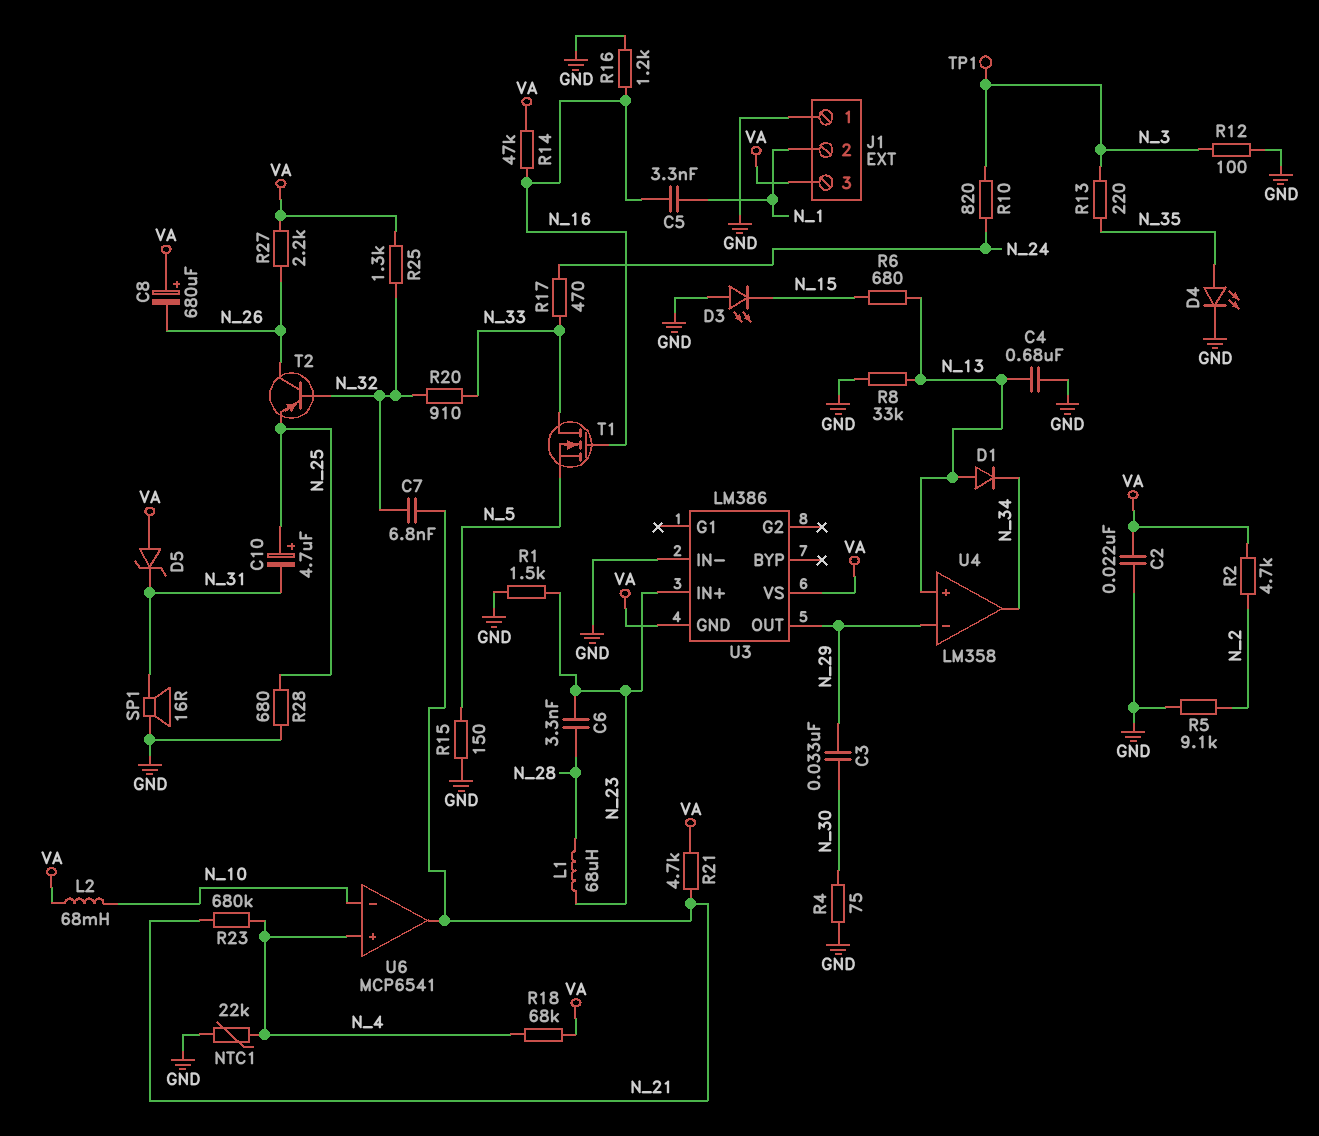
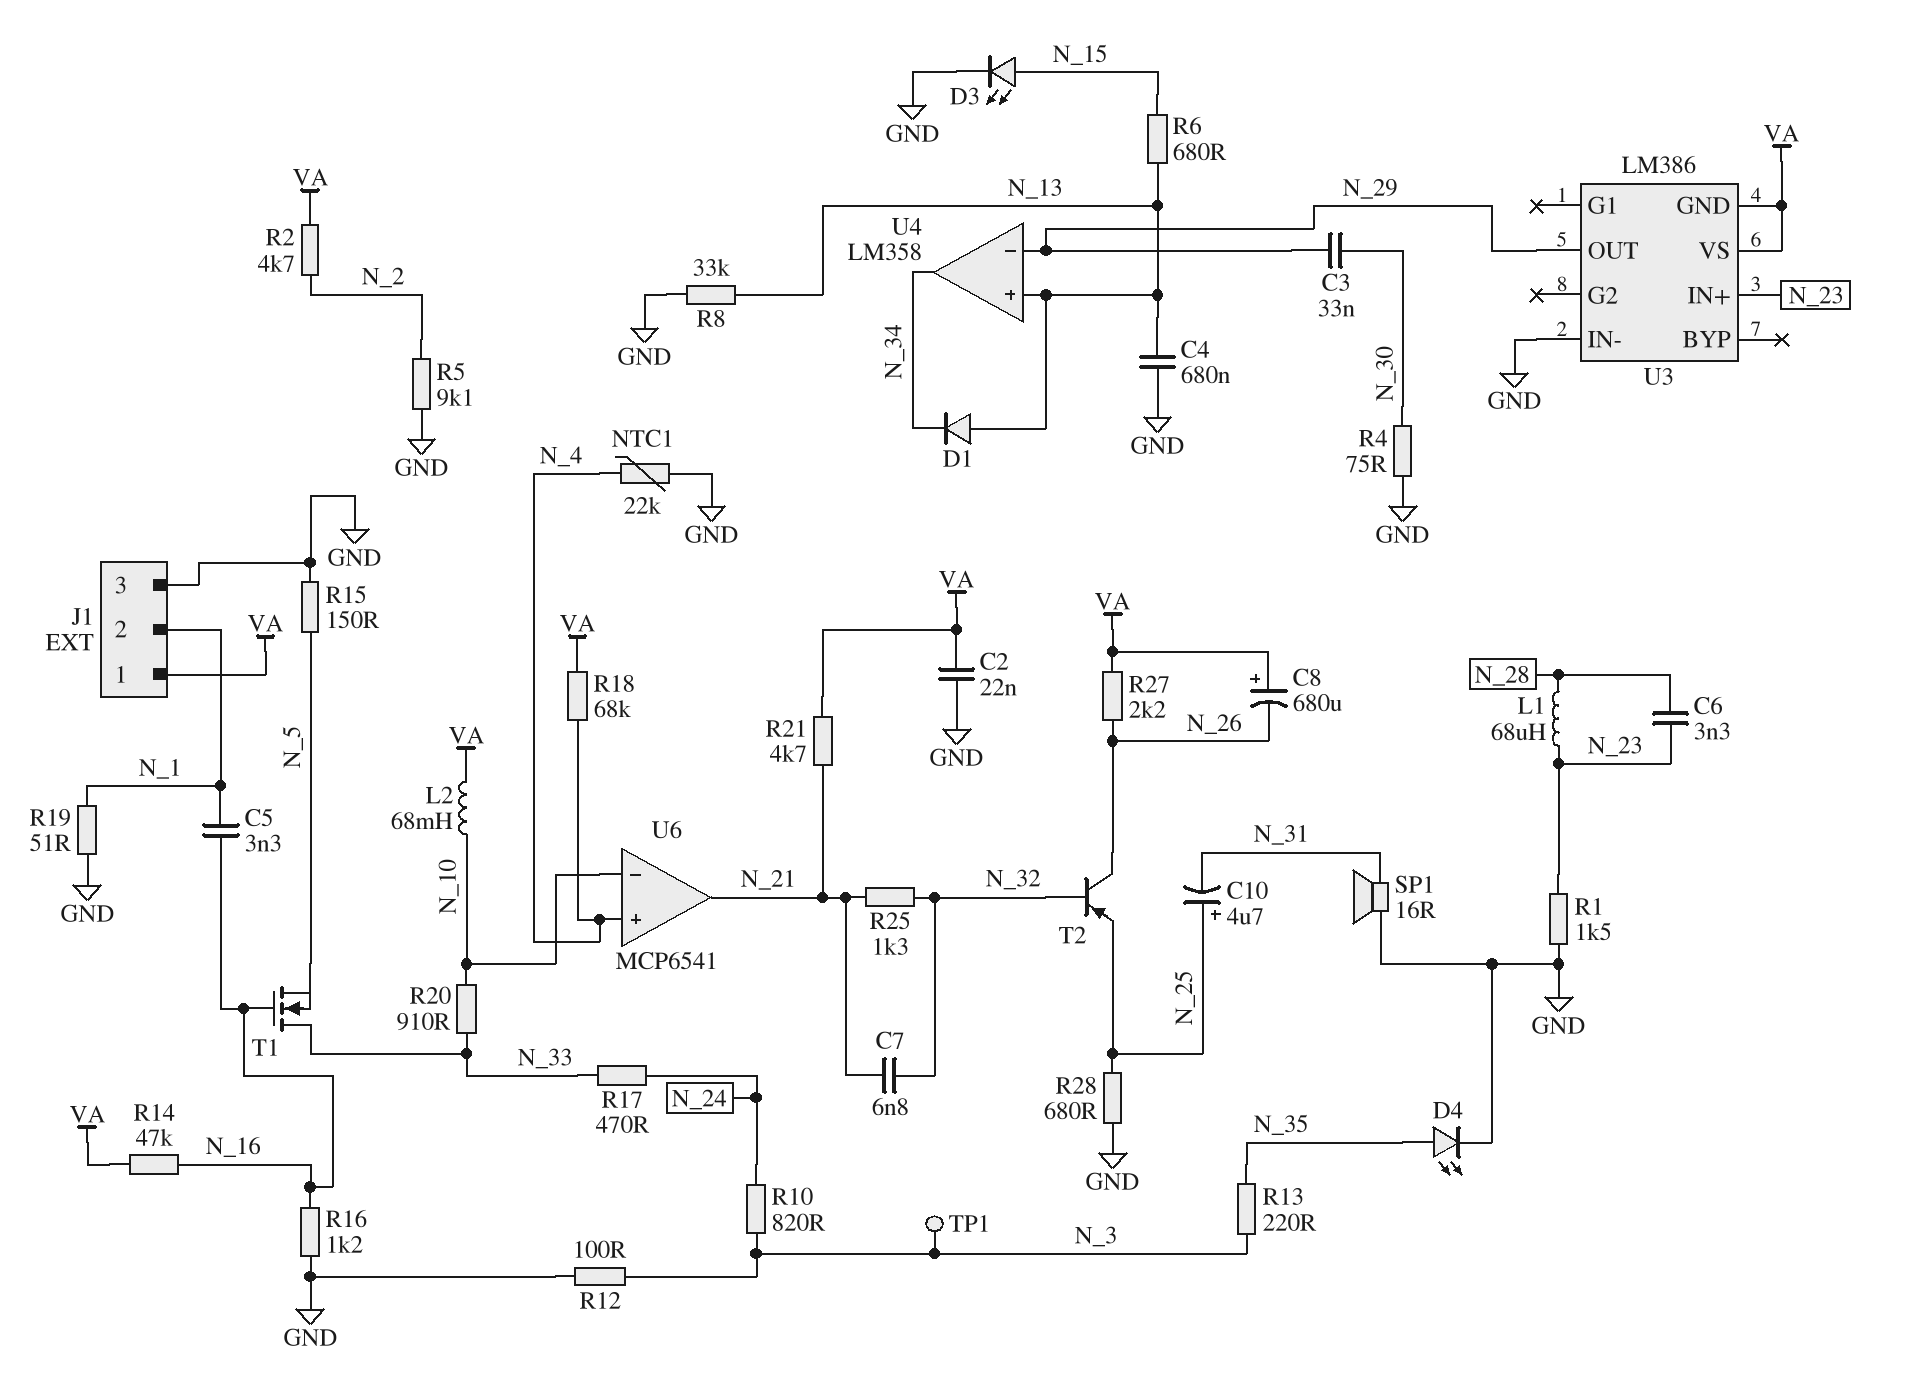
D3: LED (A GND, K N_15) -> LED (A N_15, K GND)
D5: zener (A VA, K N_31) -> none
J1 pin 1: GND -> VA
J1 pin 3: VA -> GND
R19: none -> 51 (GND, N_1)
R20: 910 (N_32, N_33) -> 910 (N_10, N_33)
R23: 680k (N_4, N_21) -> none
R25: 1.3k (N_32, VA) -> 1.3k (N_21, N_32)

